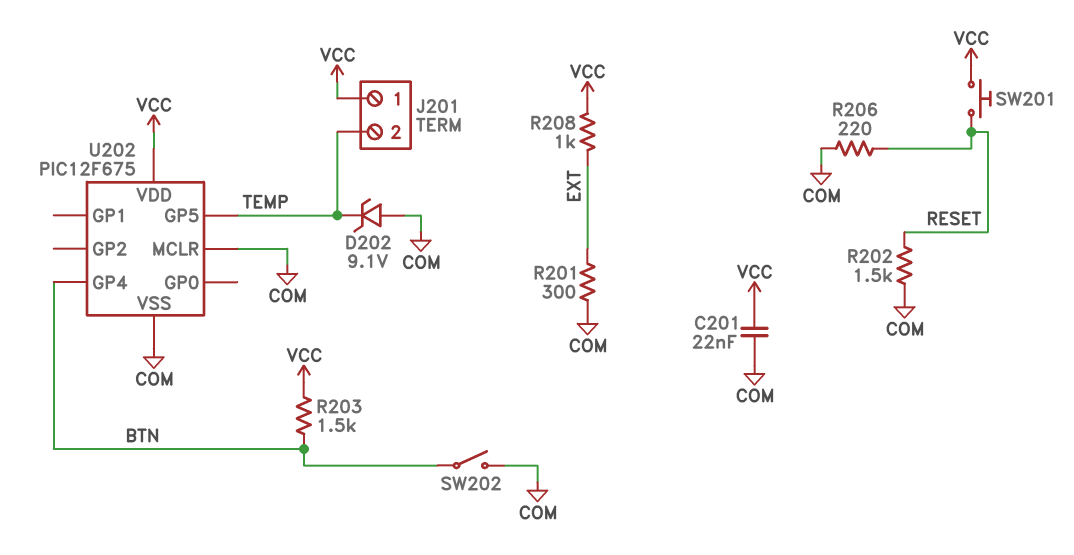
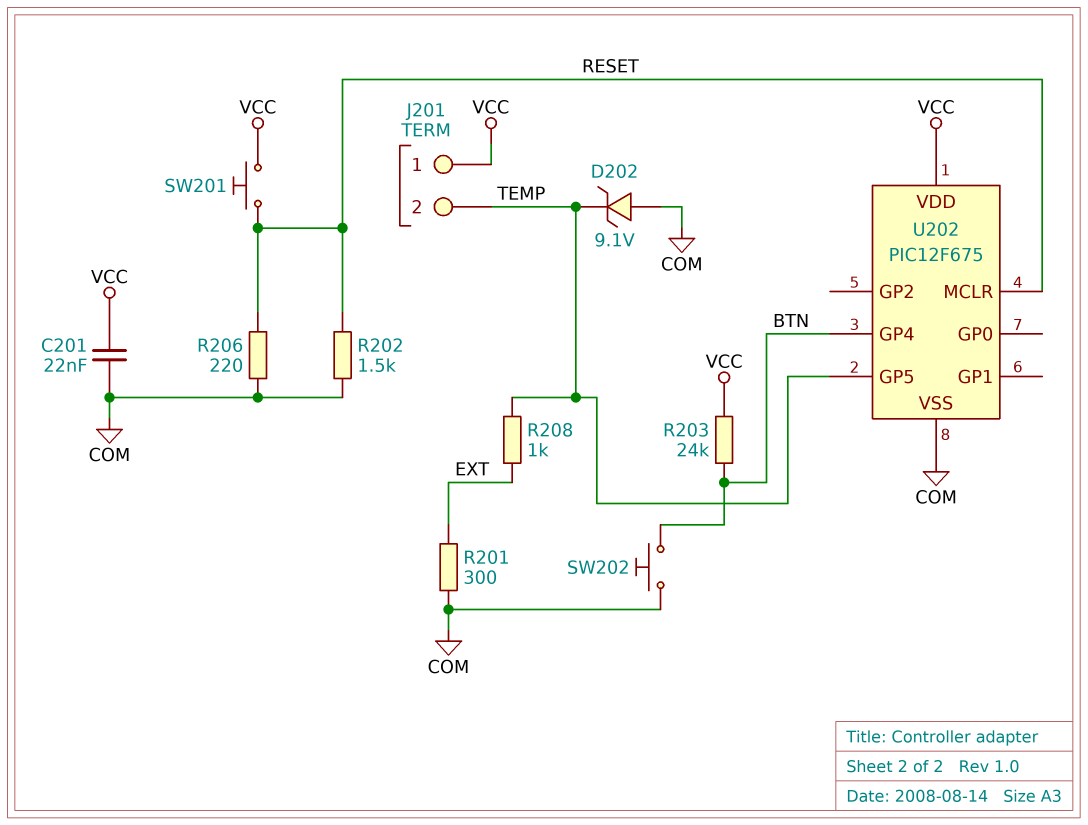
R203: 1.5k (BTN, VCC) -> 24k (BTN, VCC)
R208: 1k (EXT, VCC) -> 1k (EXT, TEMP)
SW202: switch (BTN, COM) -> button (BTN, COM)
U202 pin MCLR: COM -> RESET

